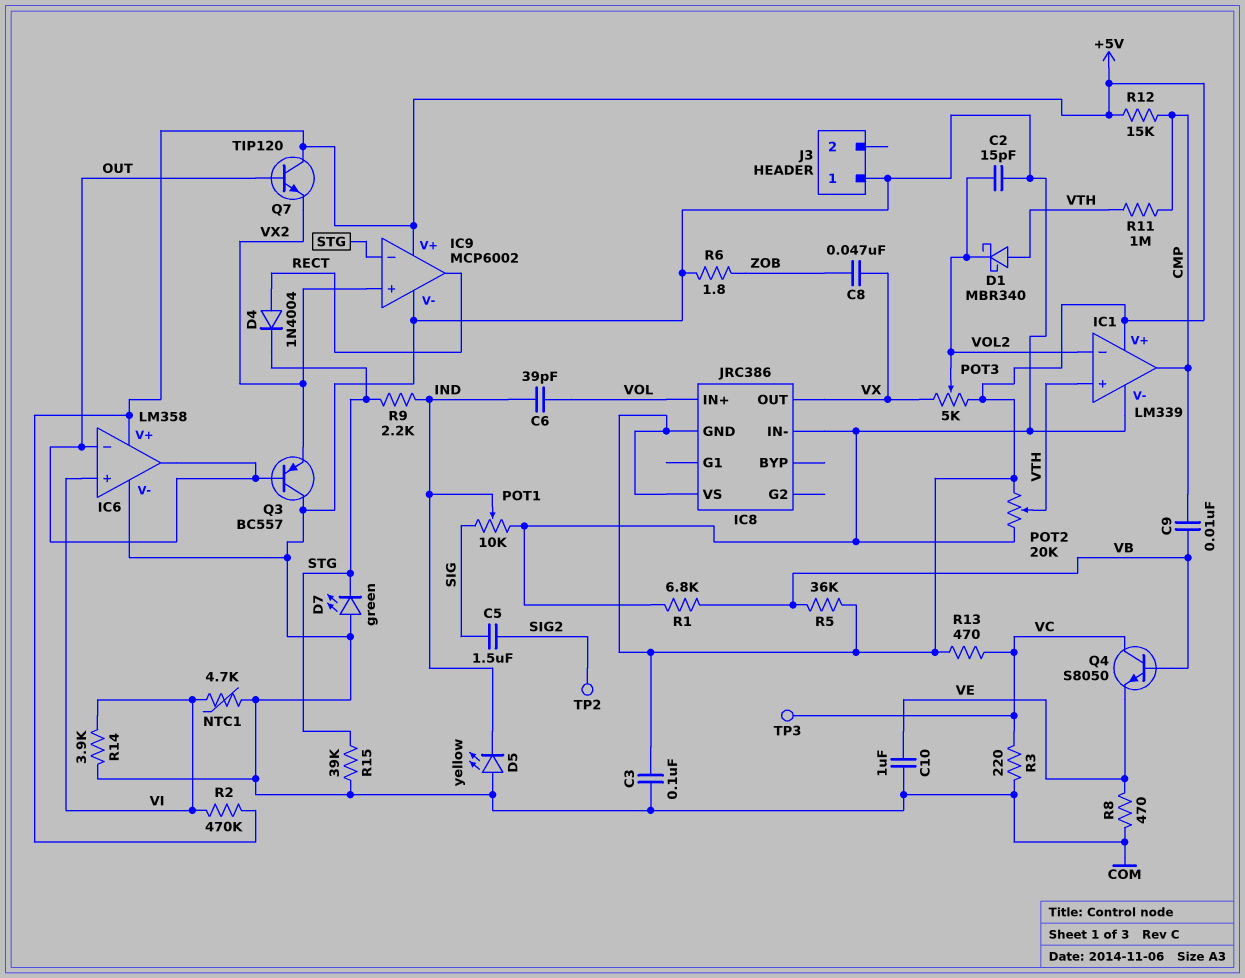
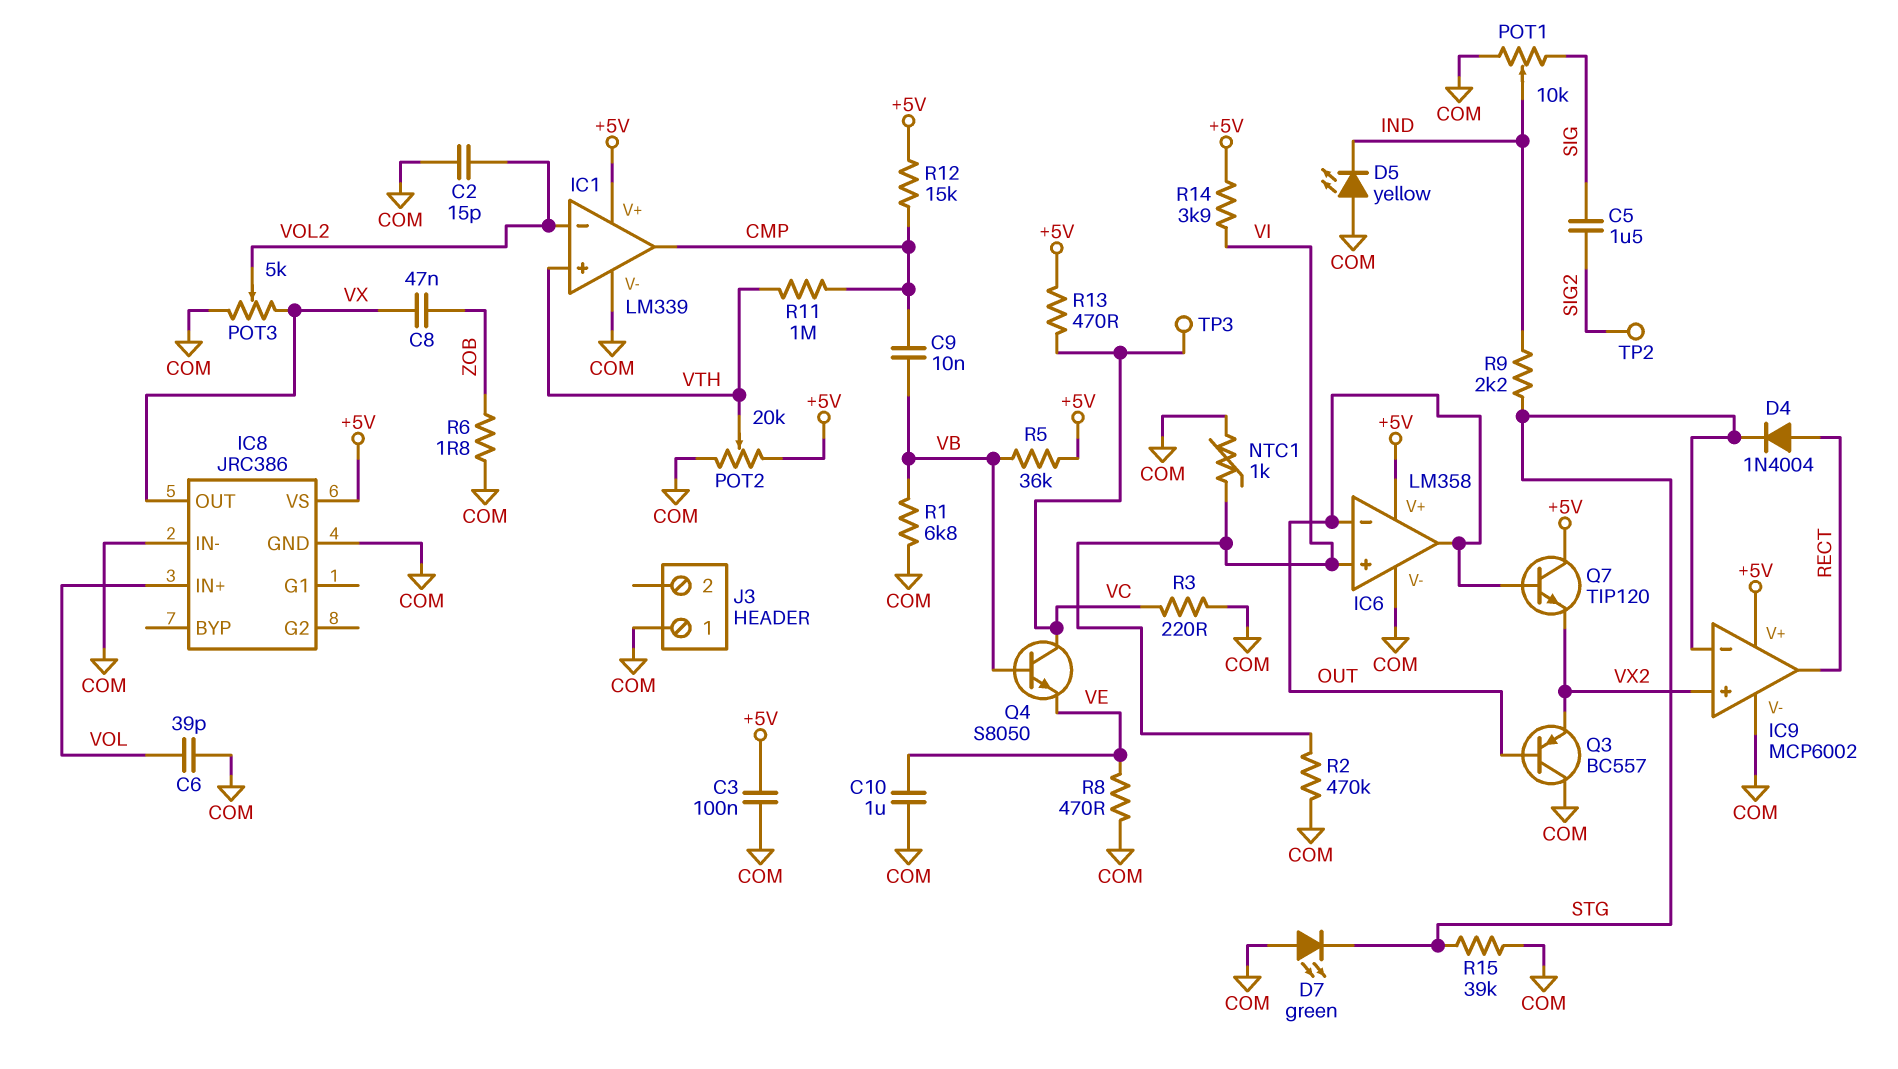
C6: 39pF (IND, VOL) -> 39pF (COM, VOL)
D1: schottky MBR340 (A VTH, K VOL2) -> none
IC8 pin GND: +5V -> COM
NTC1: 4.7k (COM, VI) -> 1k (COM, VI)
POT3: 5k (+5V, VX, wiper VOL2) -> 5k (COM, VX, wiper VOL2)
R2: 470k (+5V, VI) -> 470k (COM, VI)
R14: 3.9k (COM, VI) -> 3.9k (+5V, VI)

